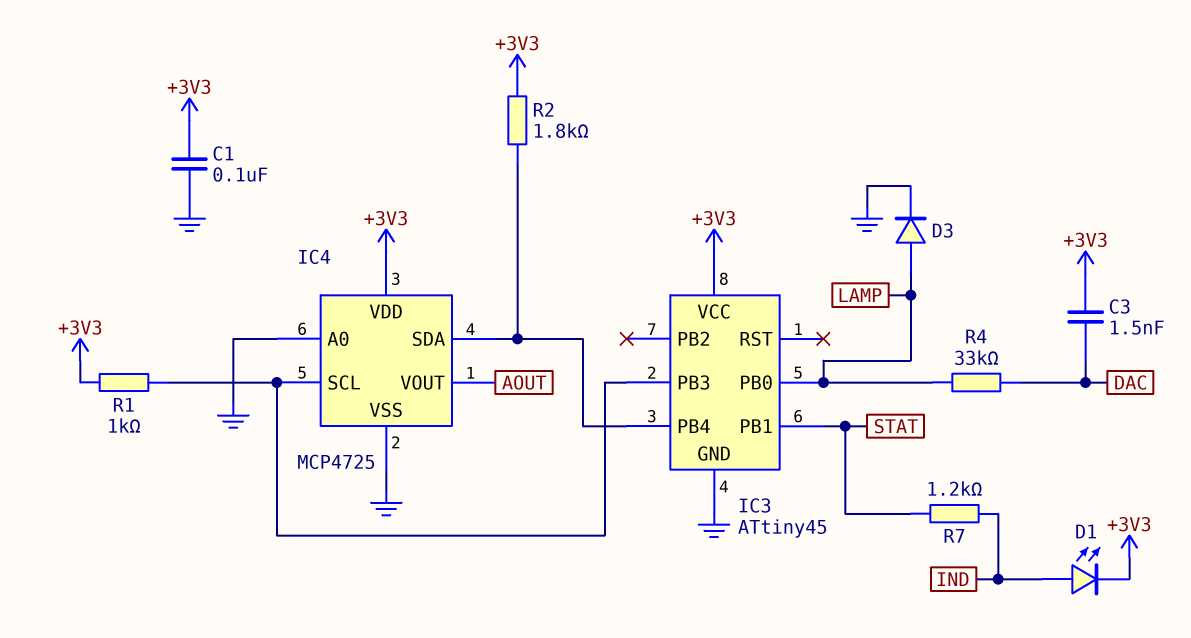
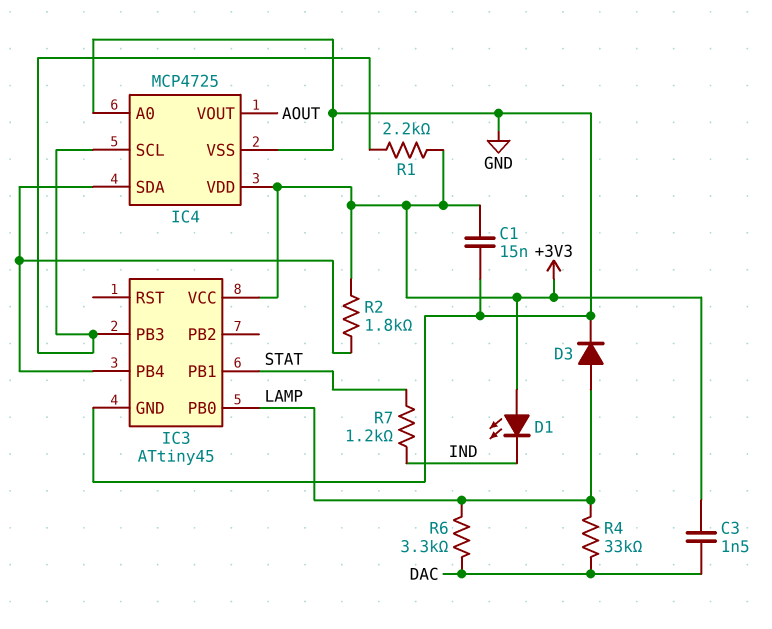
C1: 100nF (+3V3, GND) -> 15nF (+3V3, GND)
D1: LED (A IND, K +3V3) -> LED (A +3V3, K IND)
R1: 1k (+3V3, IC3/PB3) -> 2.2k (+3V3, IC3/PB3)
R6: none -> 3.3k (DAC, LAMP)

